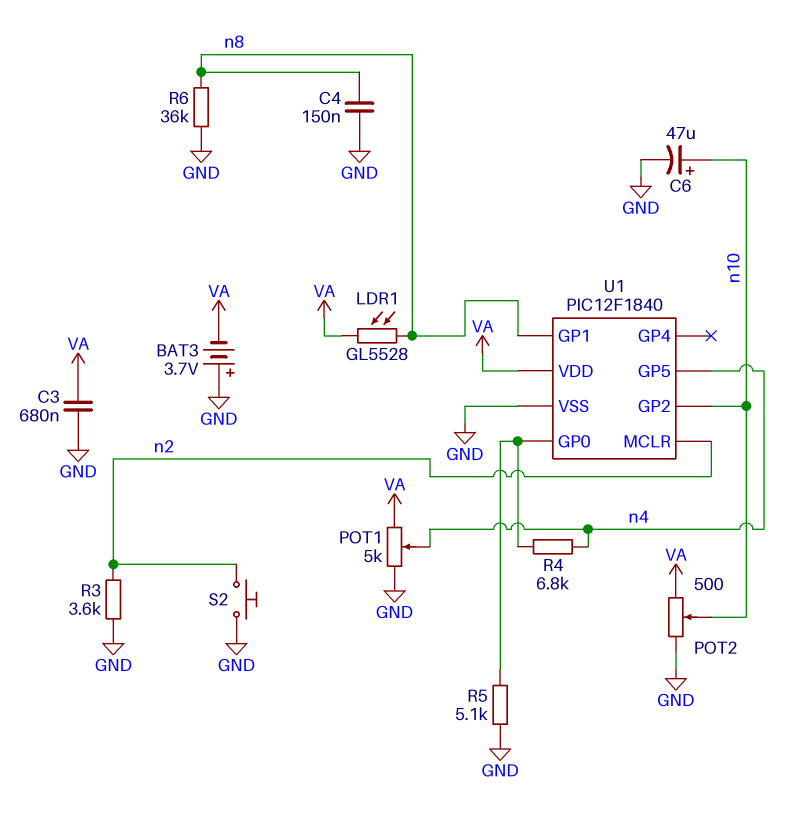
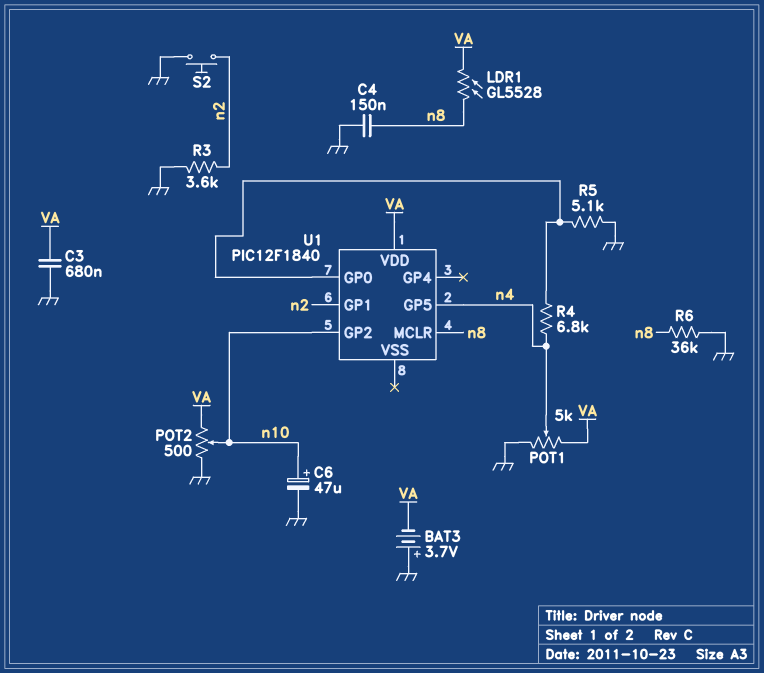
U1 pin GP1: n8 -> n2
U1 pin MCLR: n2 -> n8
U1 pin VSS: GND -> none

